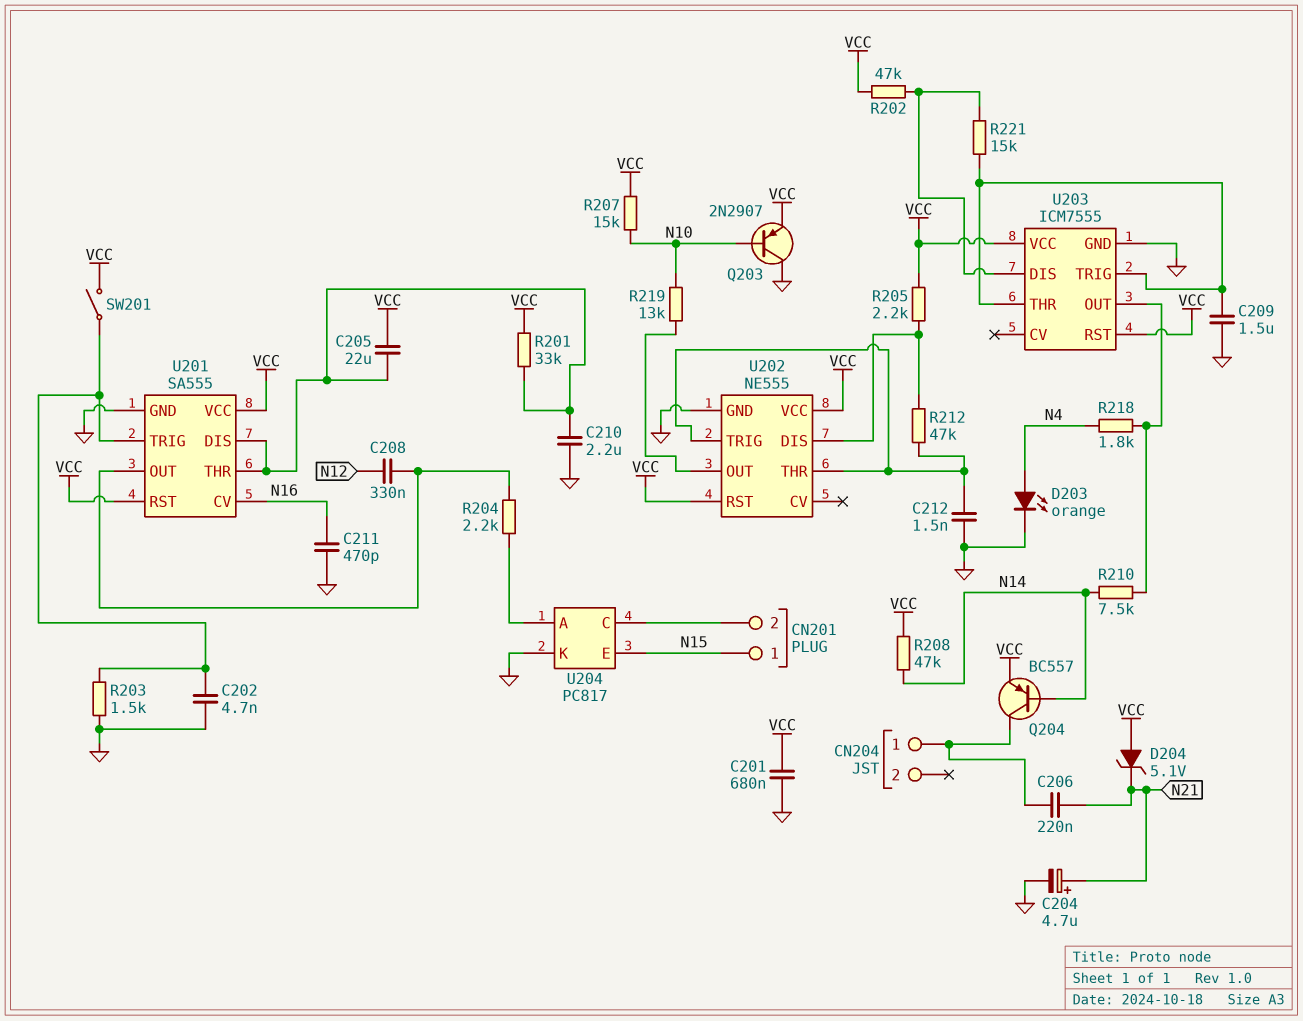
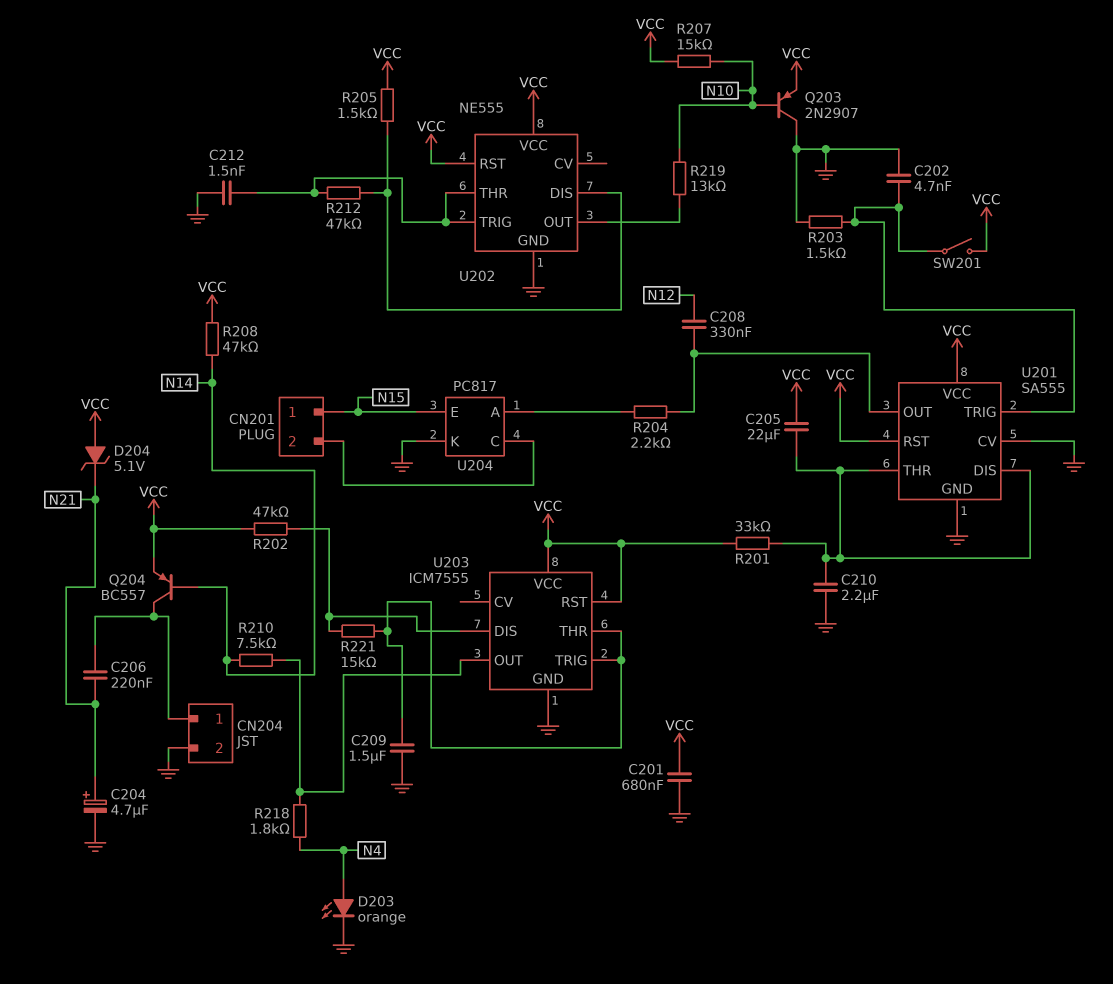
C211: 470pF (GND, N16) -> none
CN204 pin 2: none -> GND
R205: 2.2k (U202/DIS, VCC) -> 1.5k (U202/DIS, VCC)
U201 pin CV: N16 -> GND

